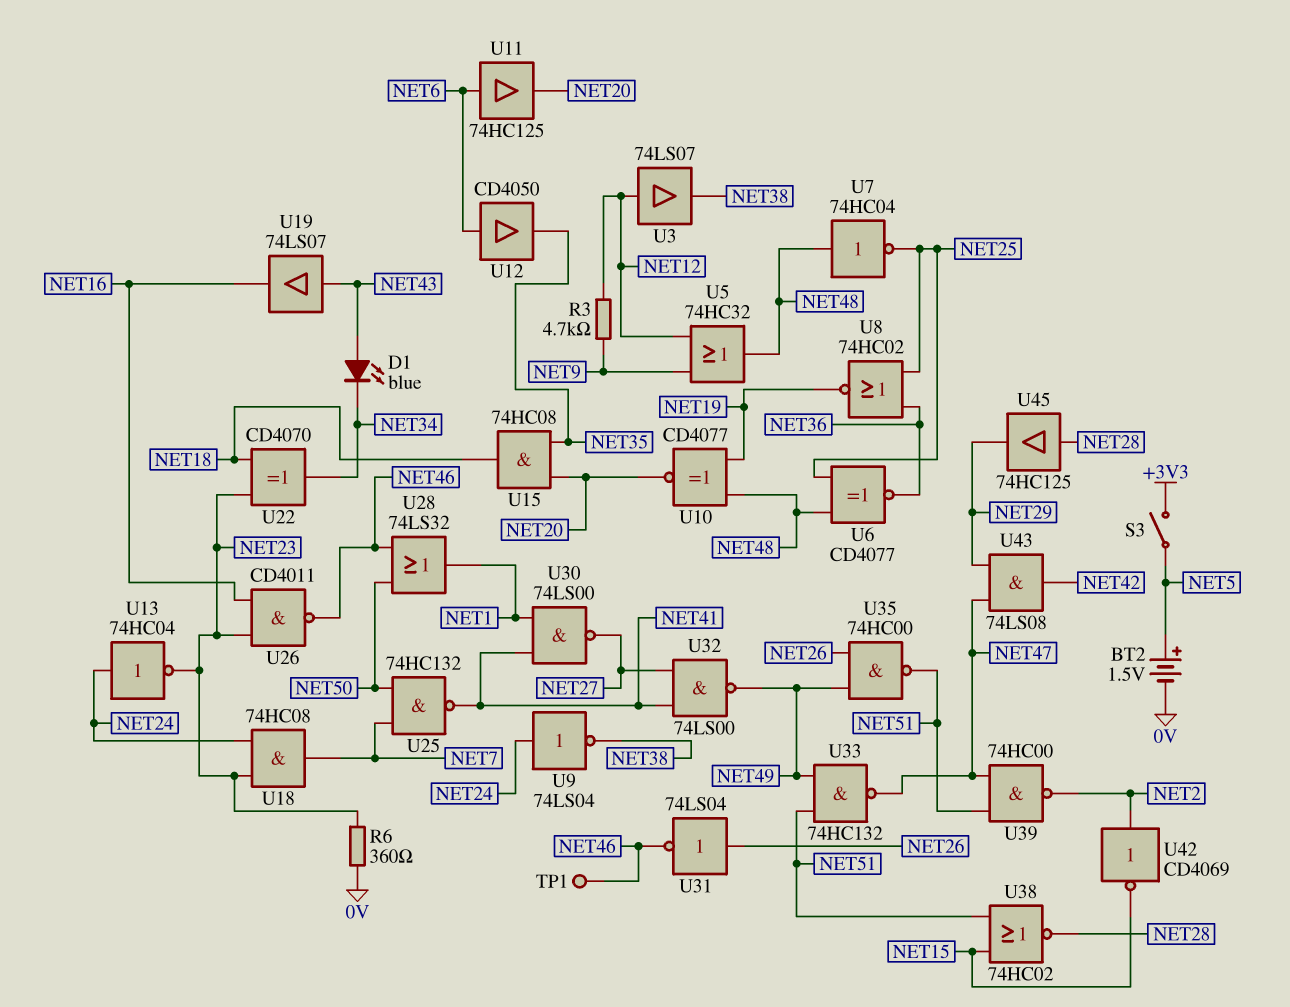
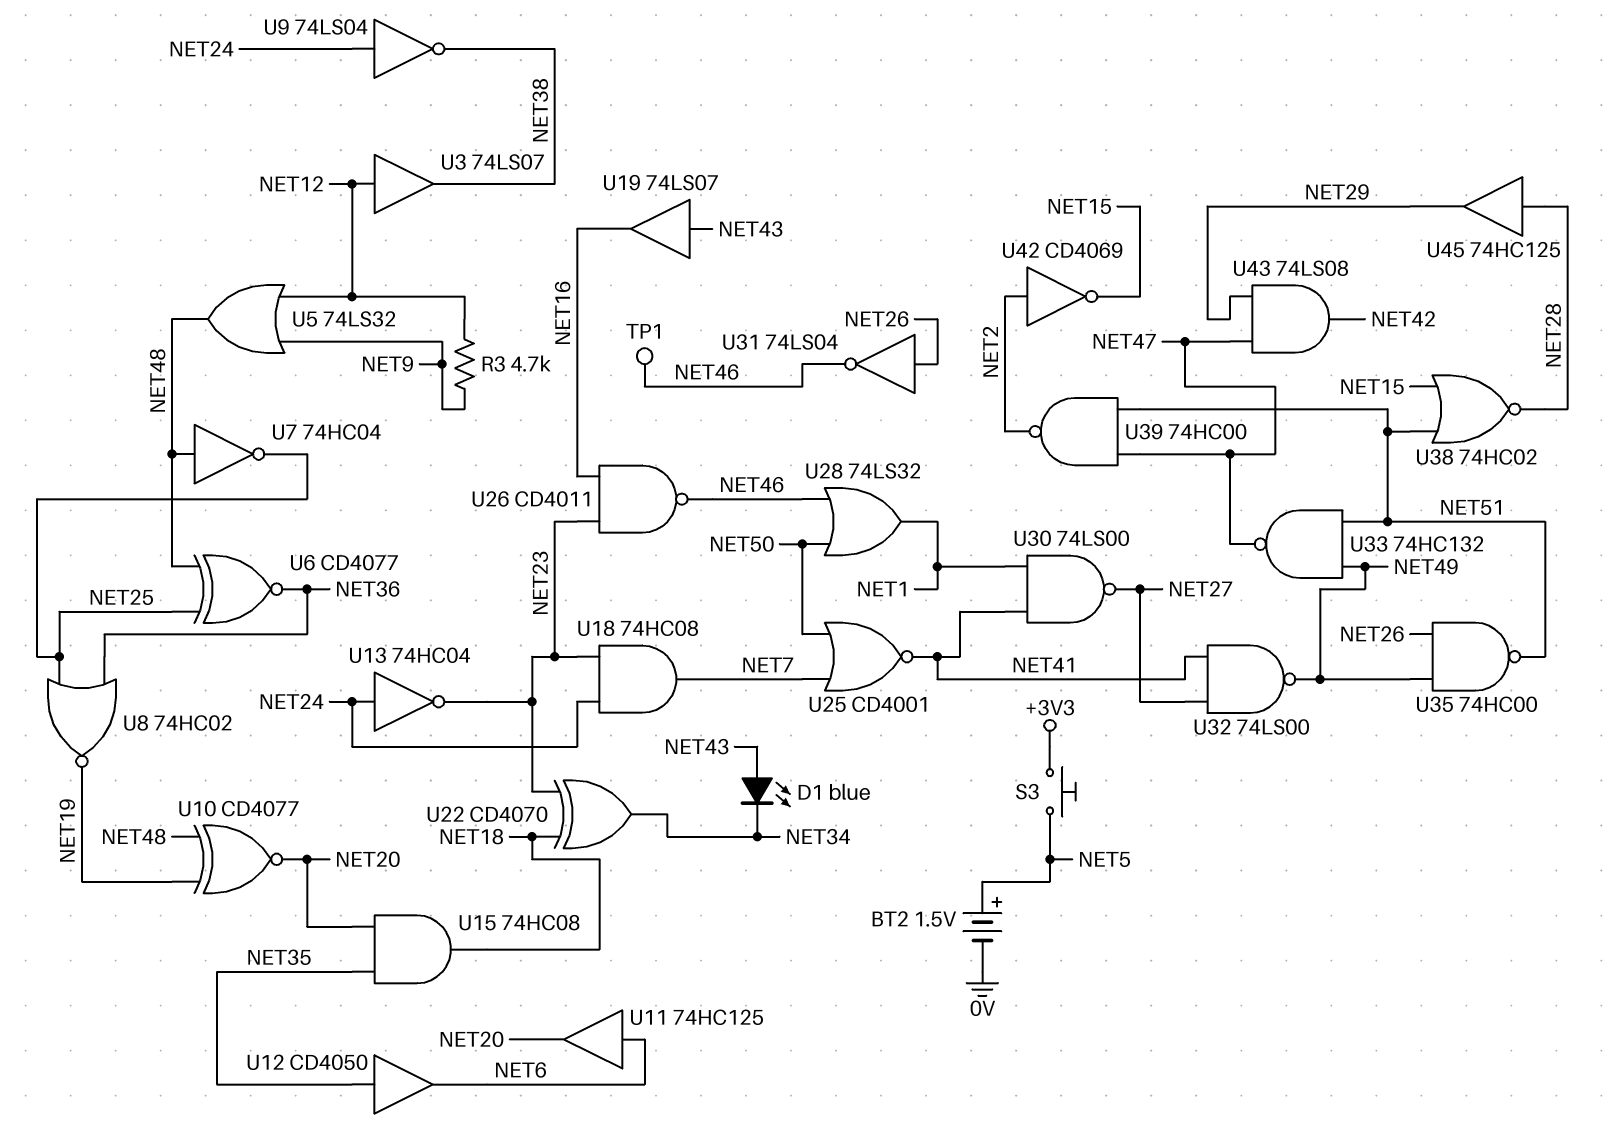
R6: 360 (0V, NET23) -> none
S3: switch (+3V3, NET5) -> button (+3V3, NET5)
U5: OR 74HC32 (in NET9, in NET12, out NET48) -> OR 74LS32 (in NET9, in NET12, out NET48)
U12: buffer CD4050 (in NET6, out NET35) -> buffer CD4050 (in NET35, out NET6)
U25: NAND 74HC132 (in NET7, in NET50, out NET41) -> NOR CD4001 (in NET7, in NET50, out NET41)

